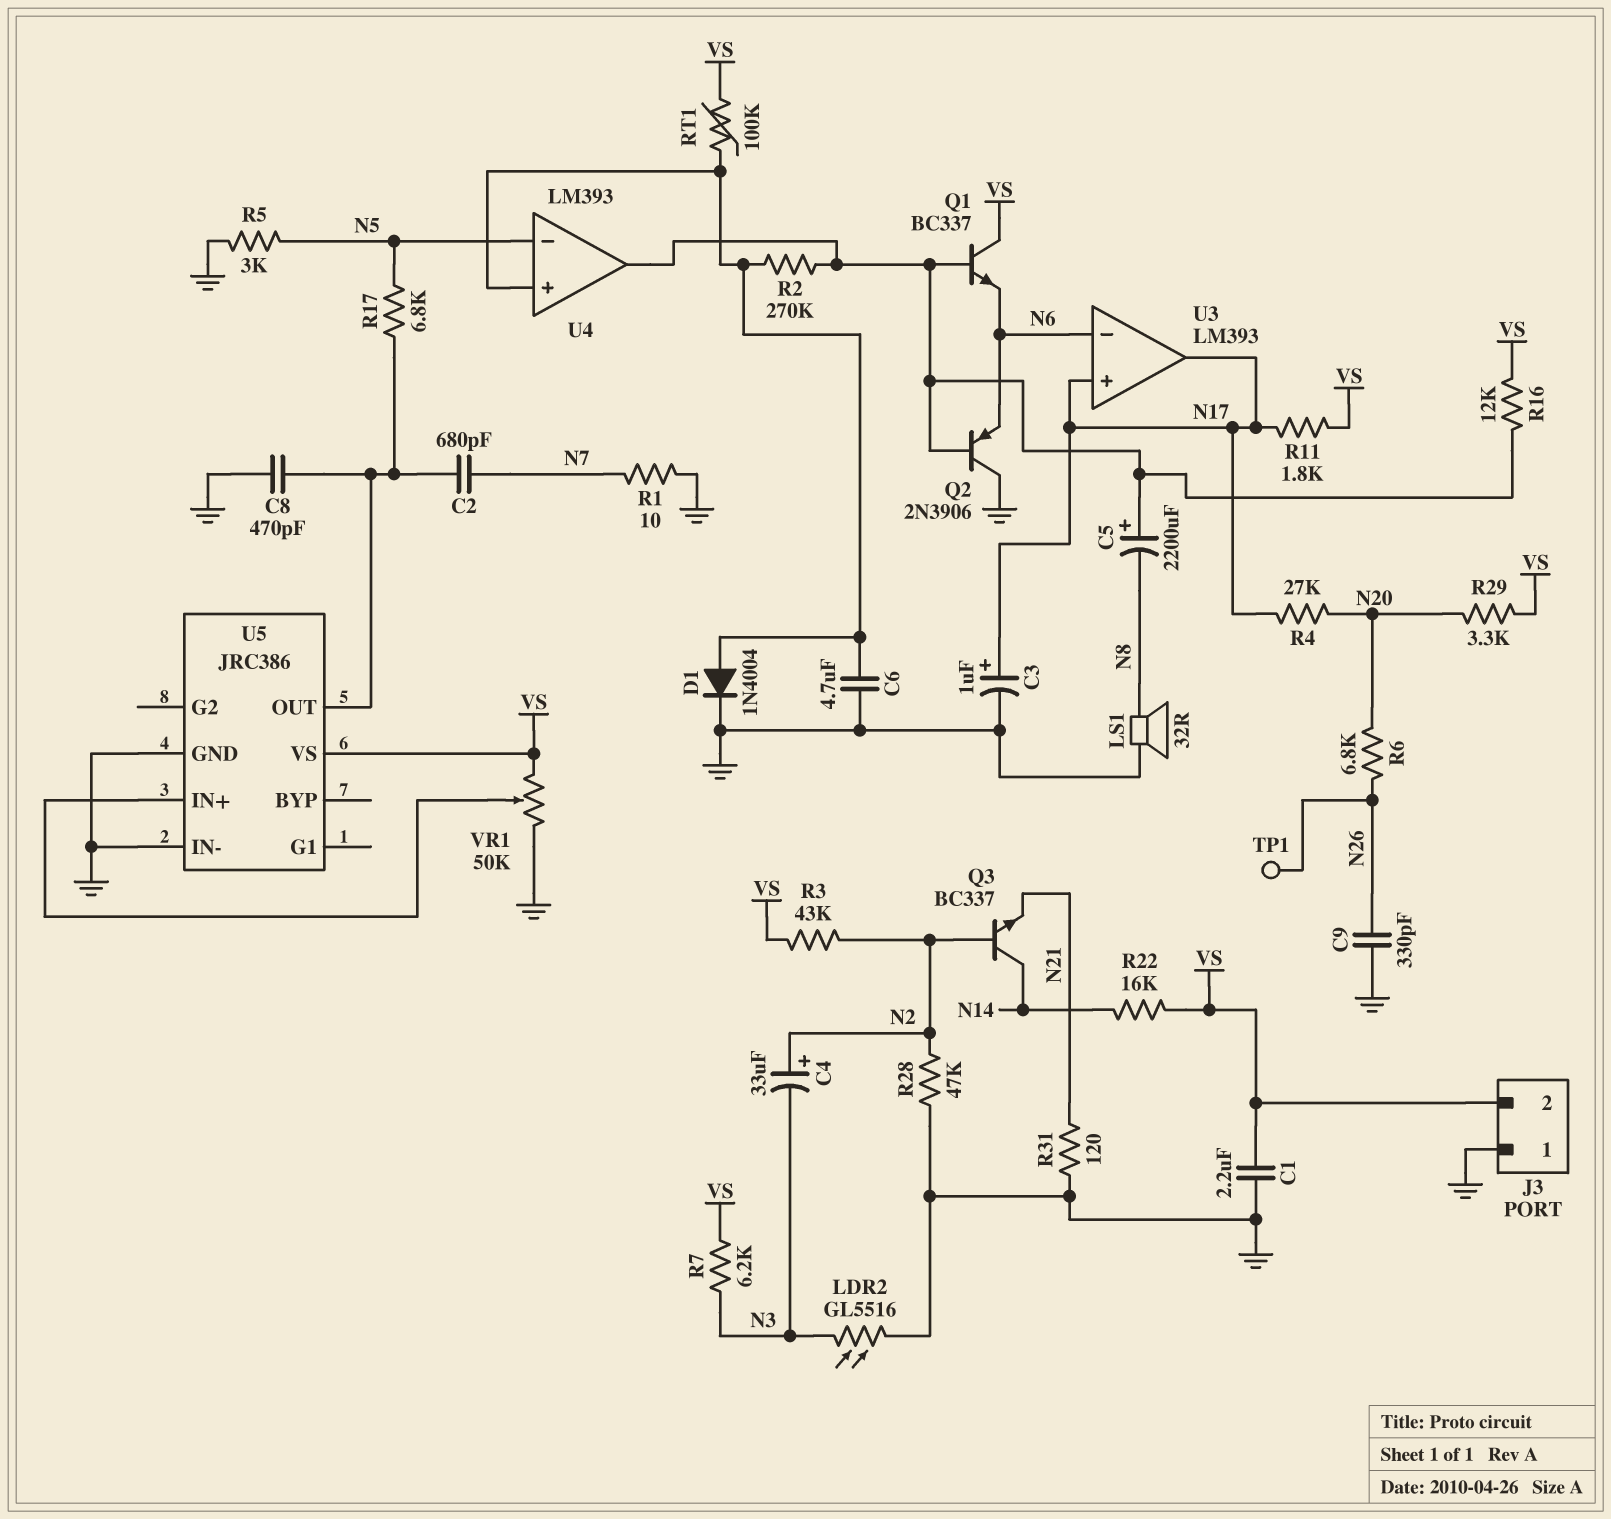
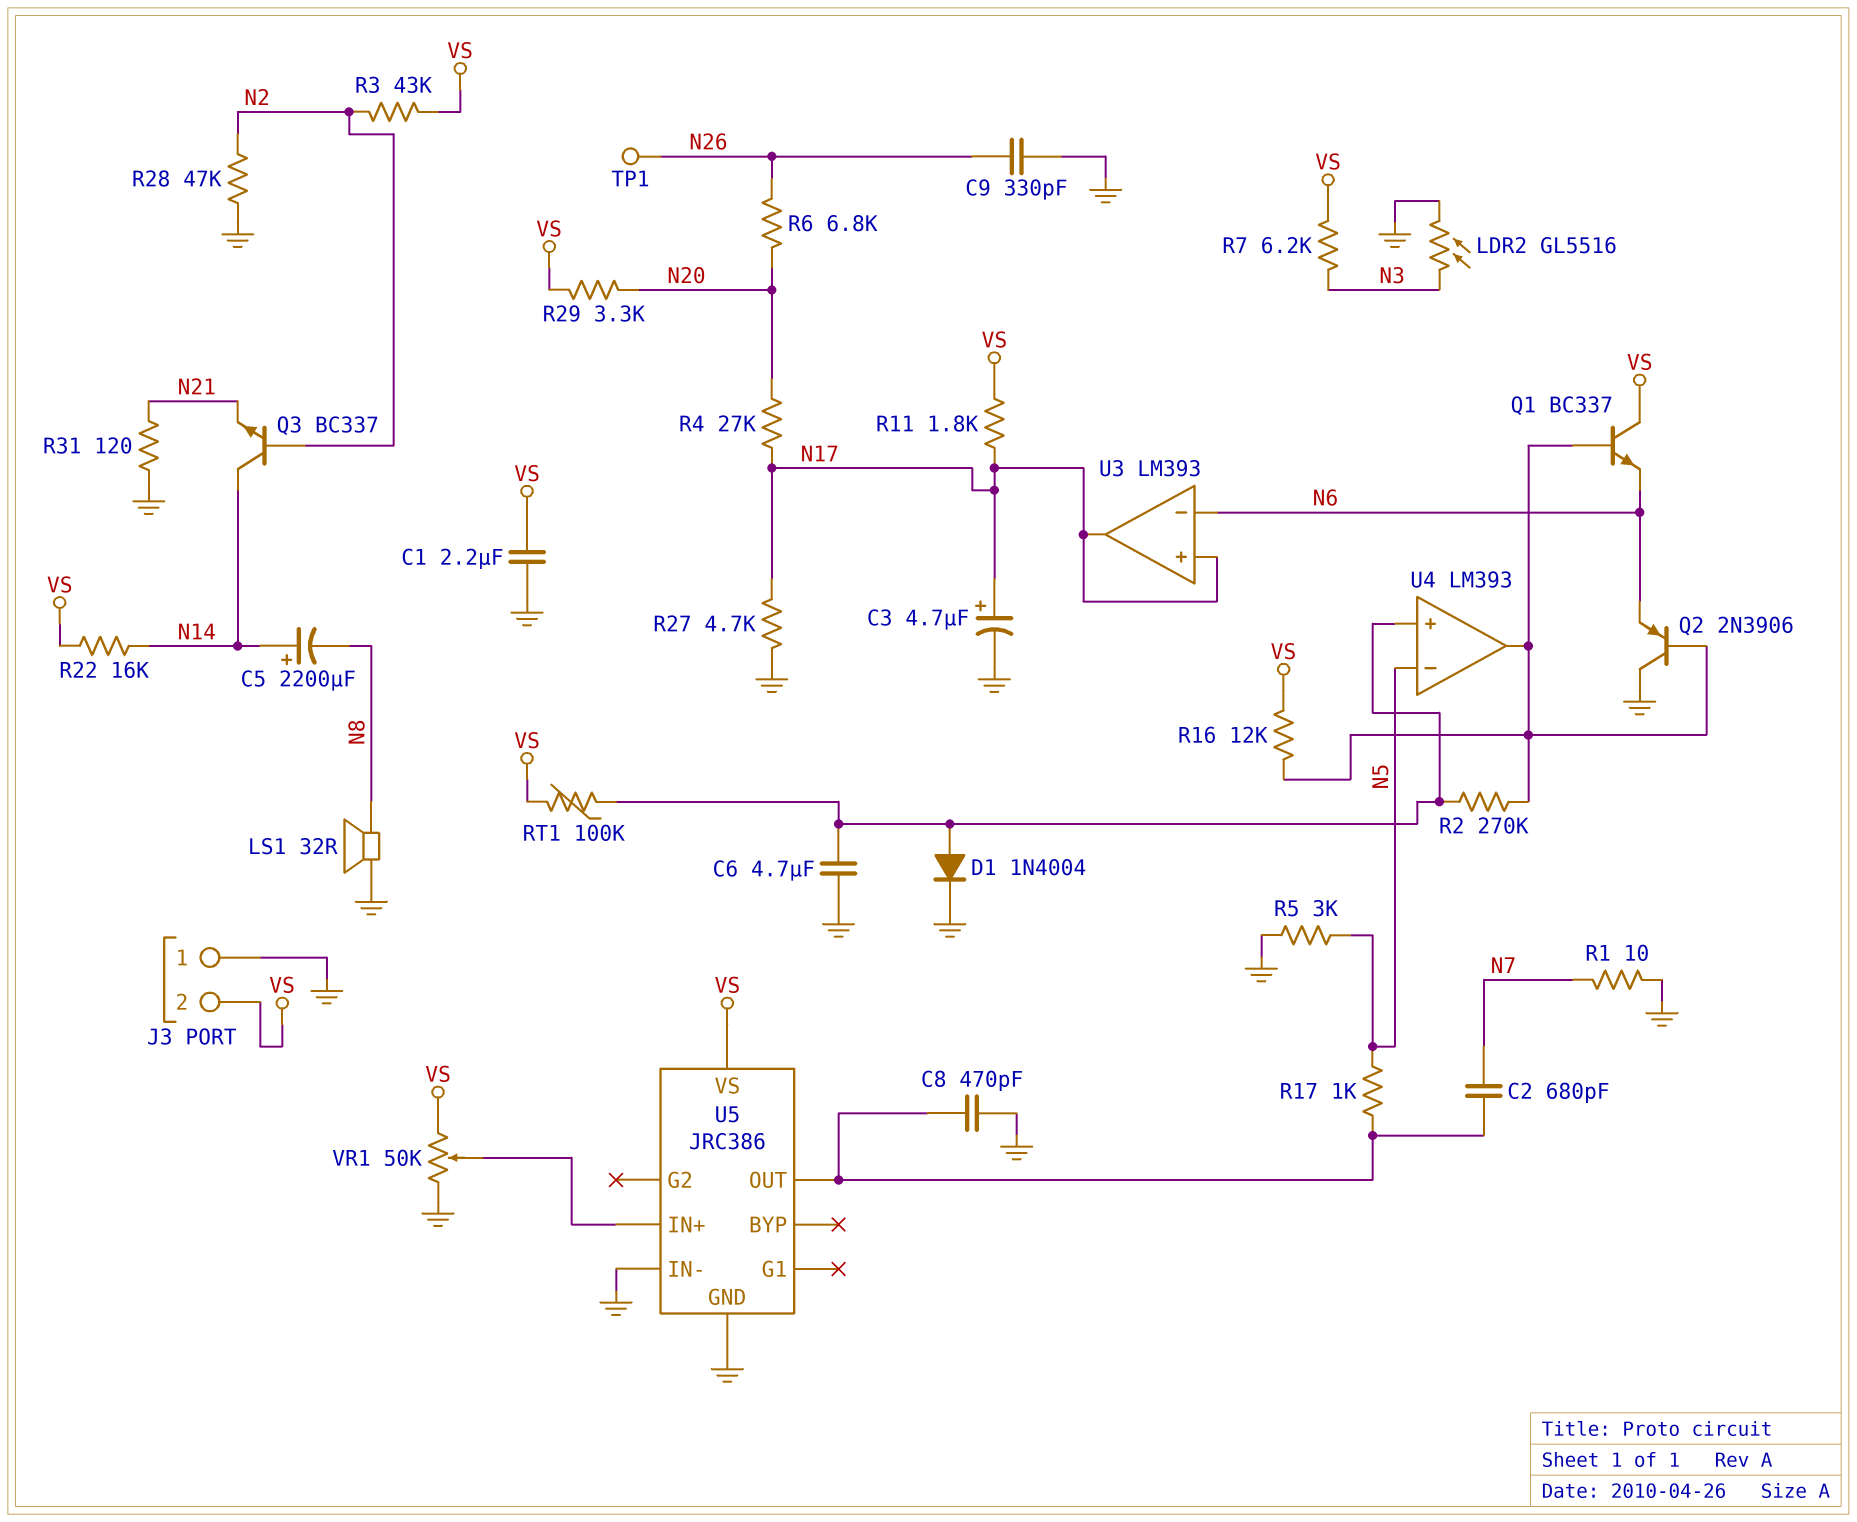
C3: 1uF (plus N17, minus GND) -> 4.7uF (plus N17, minus GND)
C4: 33uF (plus N2, minus N3) -> none
C5: 2200uF (plus U4/out, minus N8) -> 2200uF (plus N14, minus N8)
R17: 6.8k (N5, U5/OUT) -> 1k (N5, U5/OUT)
R27: none -> 4.7k (GND, N17)

